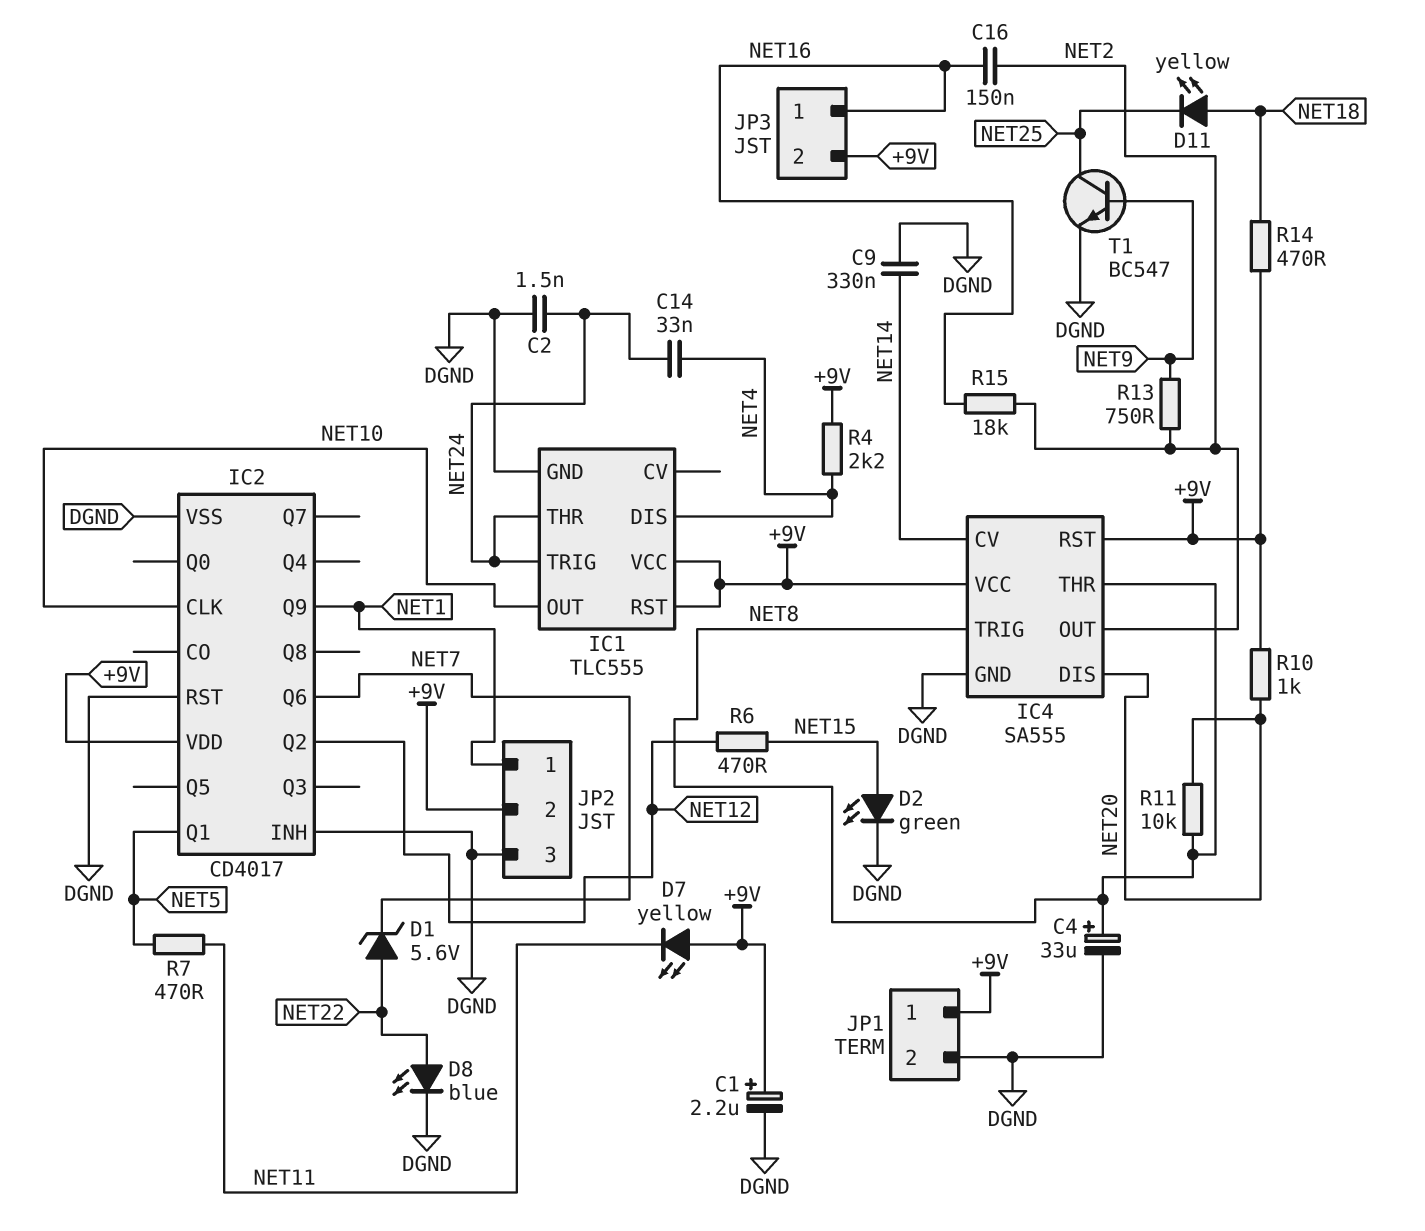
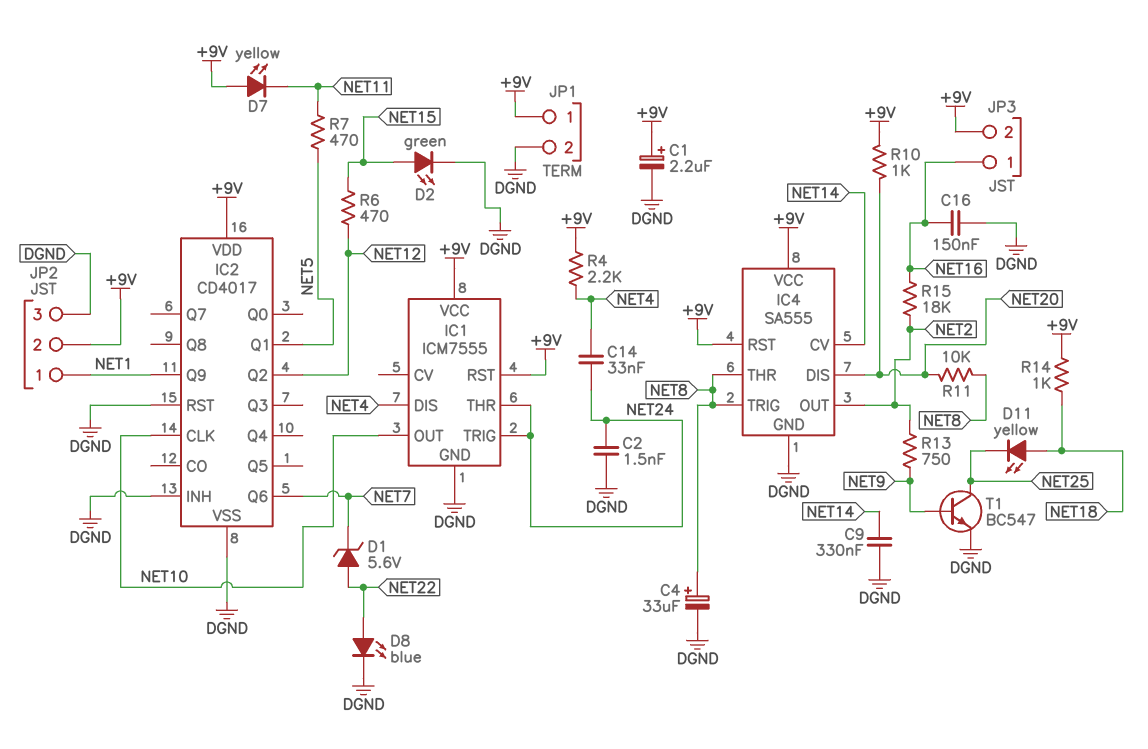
C16: 150nF (NET2, NET16) -> 150nF (DGND, NET16)
IC1: TLC555 -> ICM7555
R14: 470 (+9V, NET18) -> 1k (+9V, NET18)

